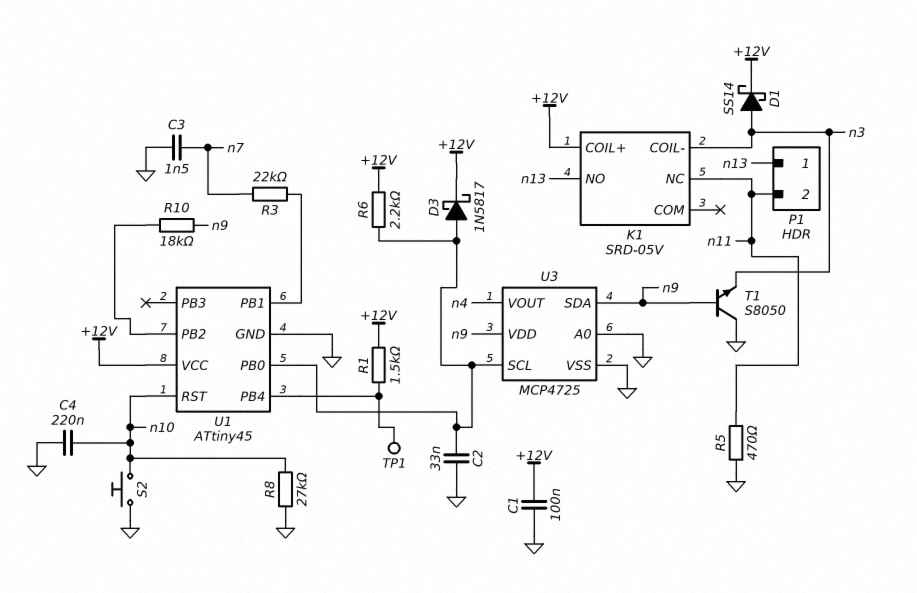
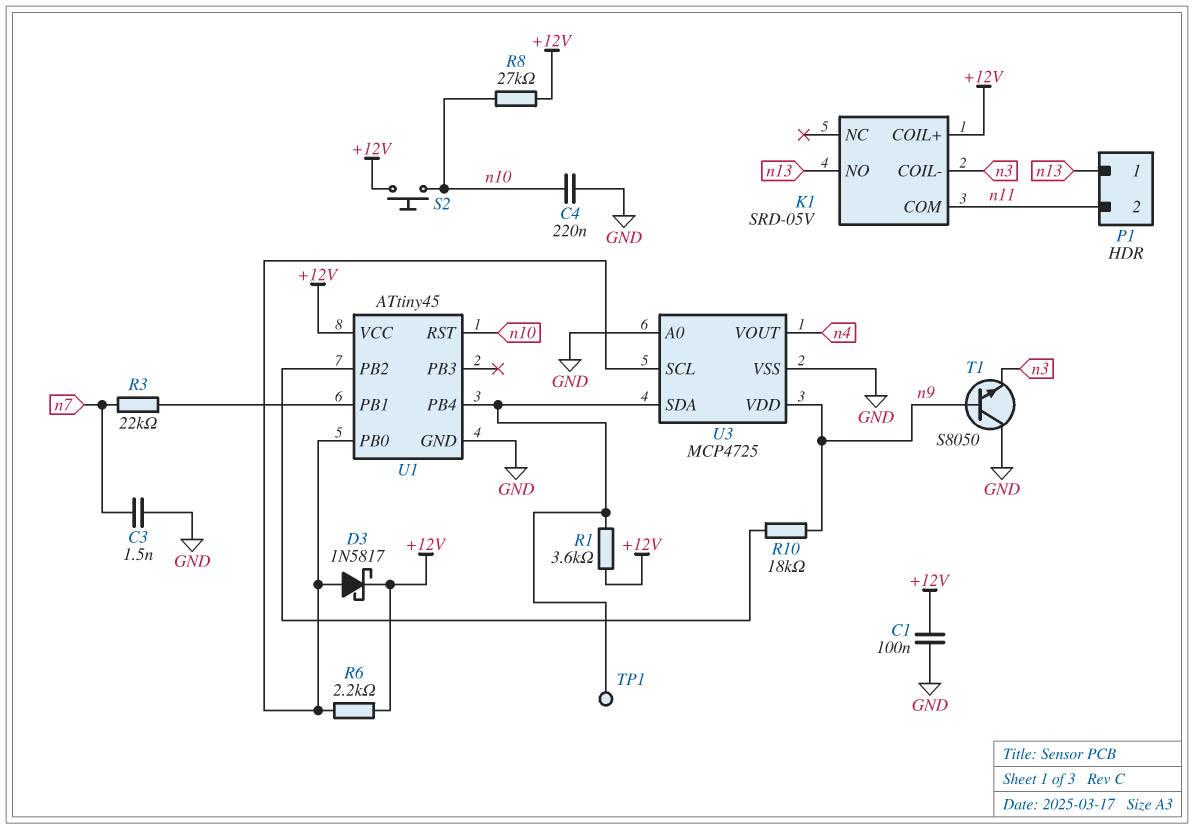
C2: 33nF (GND, U1/PB0) -> none
D1: schottky SS14 (A n3, K +12V) -> none
K1 pin COM: none -> n11
K1 pin NC: n11 -> none
R1: 1.5k (+12V, U1/PB4) -> 3.6k (+12V, U1/PB4)
R5: 470 (GND, n11) -> none
R8: 27k (GND, n10) -> 27k (+12V, n10)
S2: button (GND, n10) -> button (+12V, n10)
U3 pin SDA: n9 -> U1/PB4

